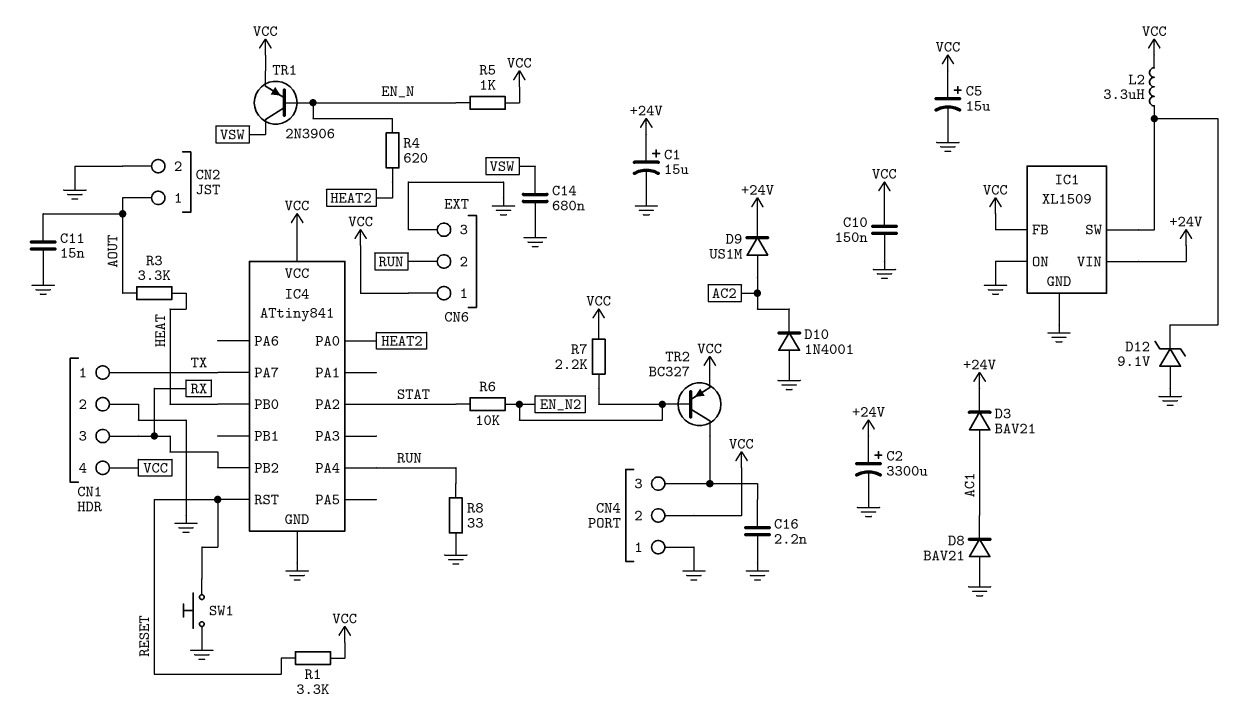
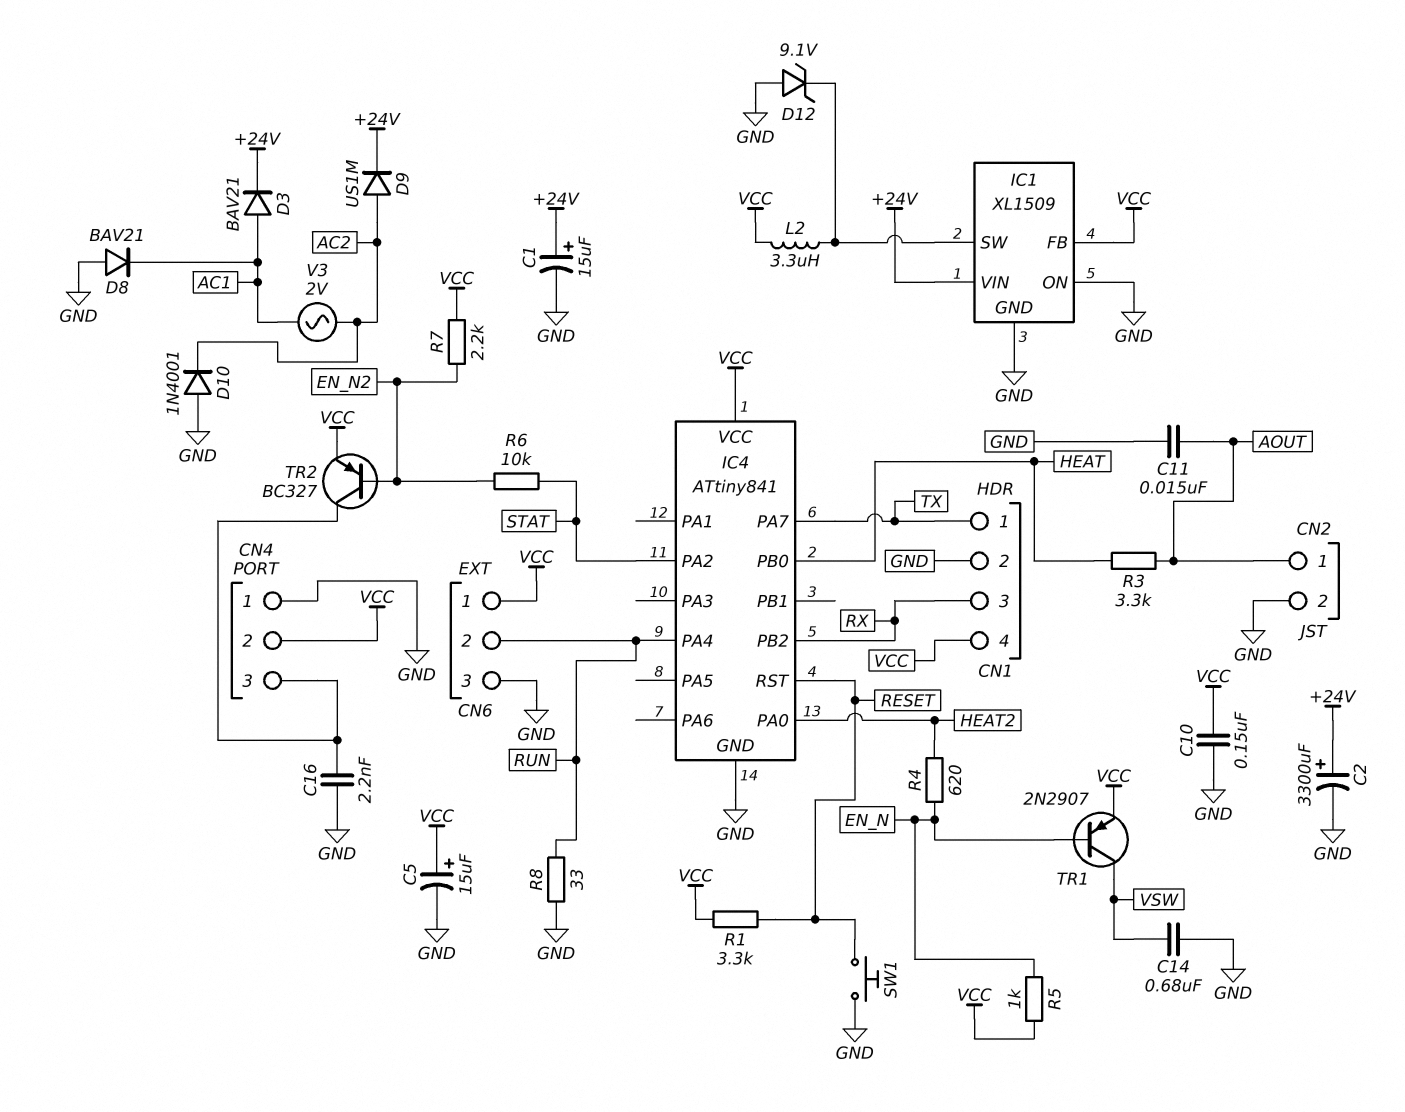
TR1: PNP 2N3906 (B EN_N, C VSW, E VCC) -> PNP 2N2907 (B EN_N, C VSW, E VCC)
V3: none -> AC 2V (AC1, AC2)

